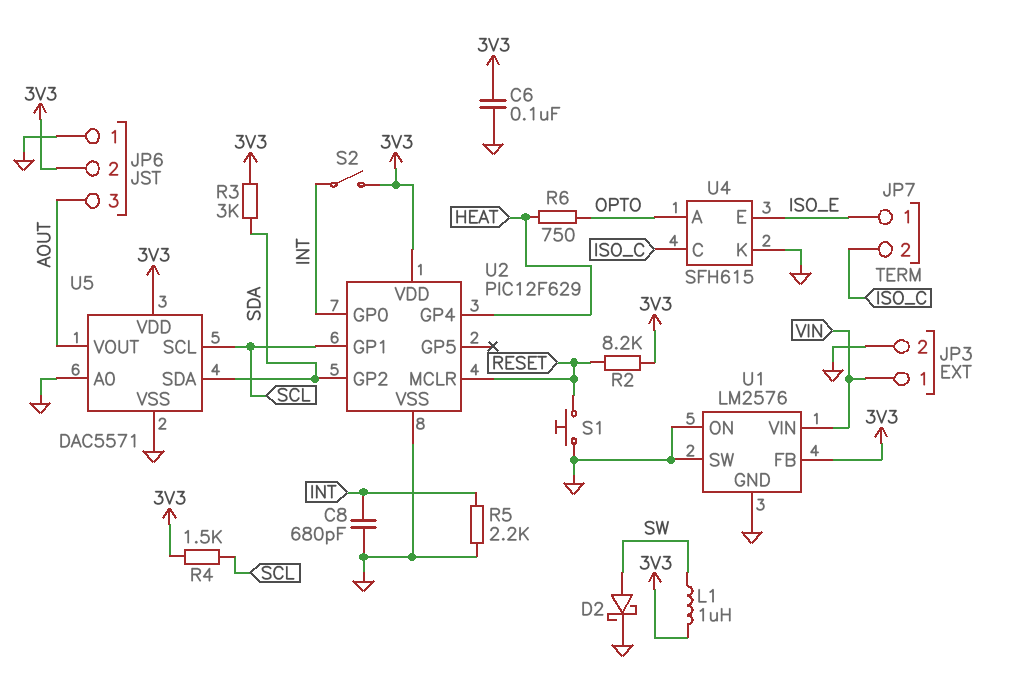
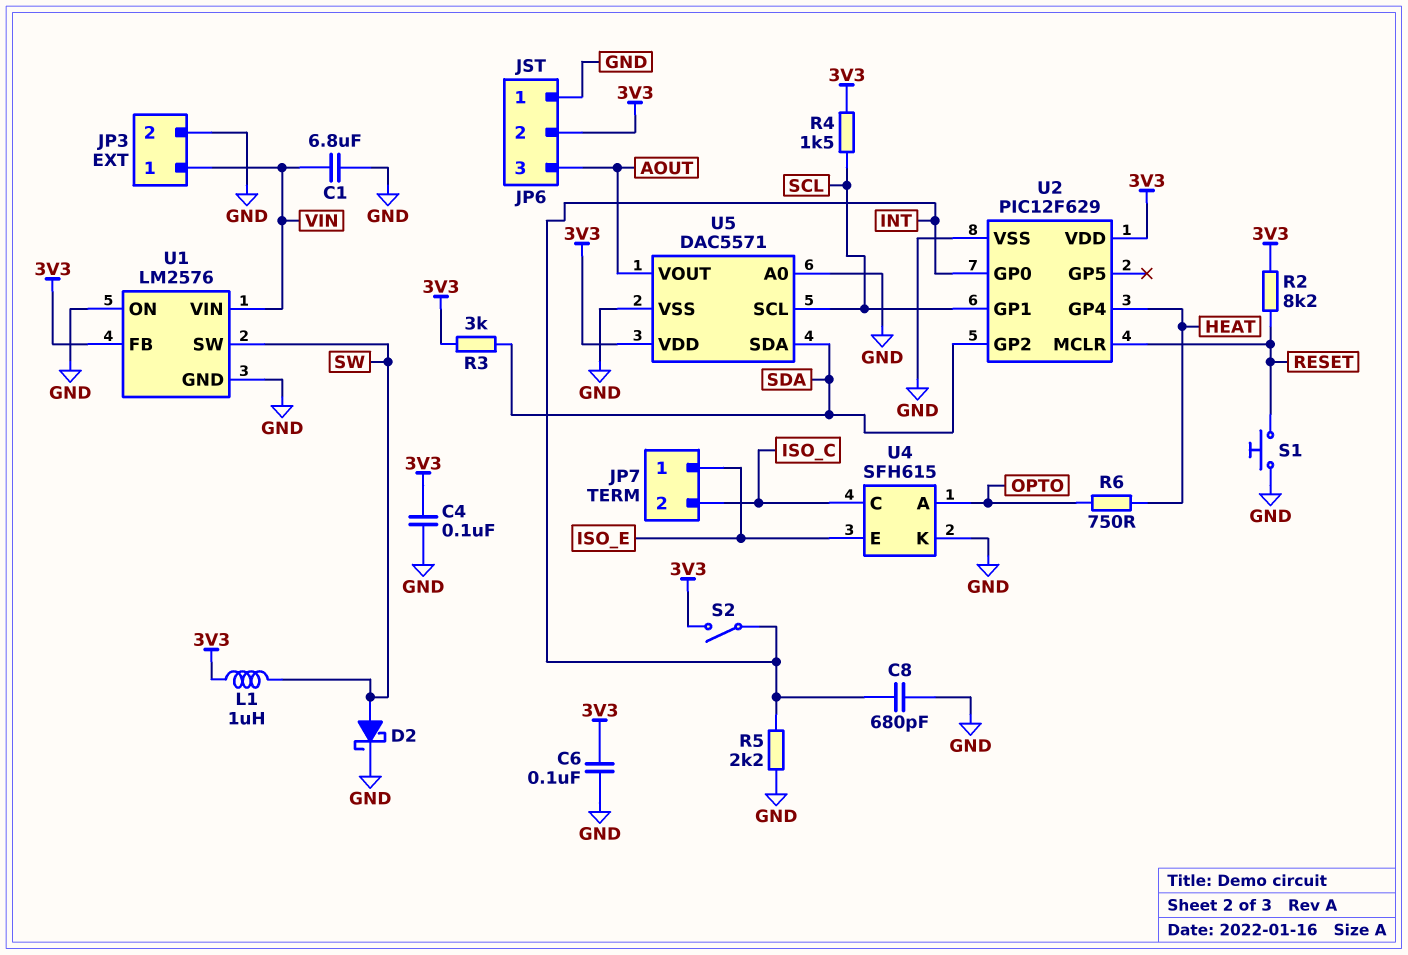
C1: none -> 6.8uF (GND, VIN)
C4: none -> 100nF (3V3, GND)
U1 pin SW: GND -> SW

